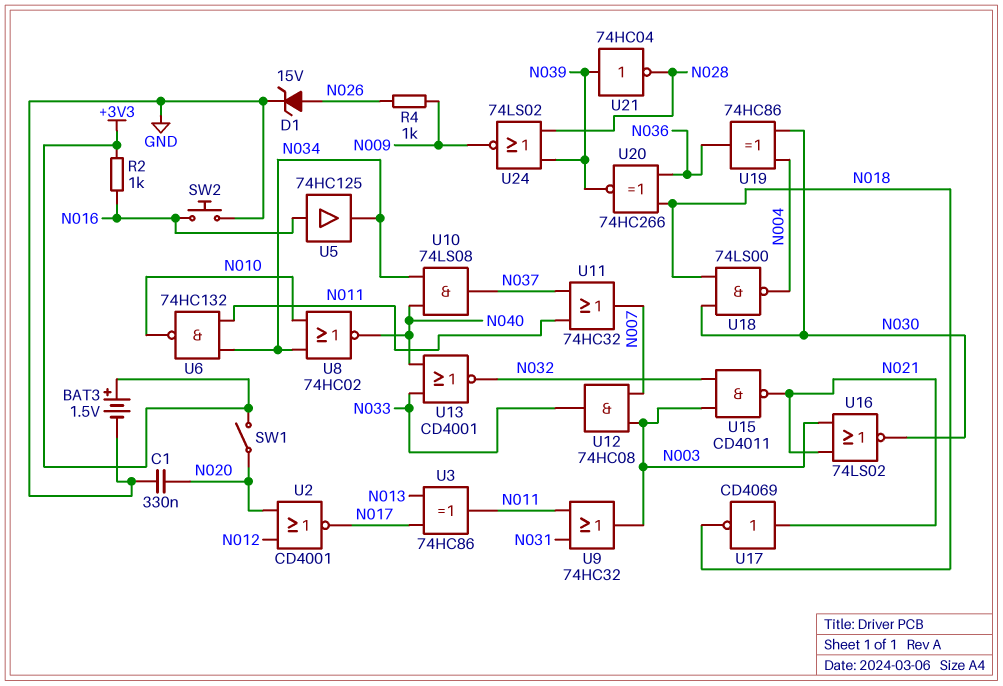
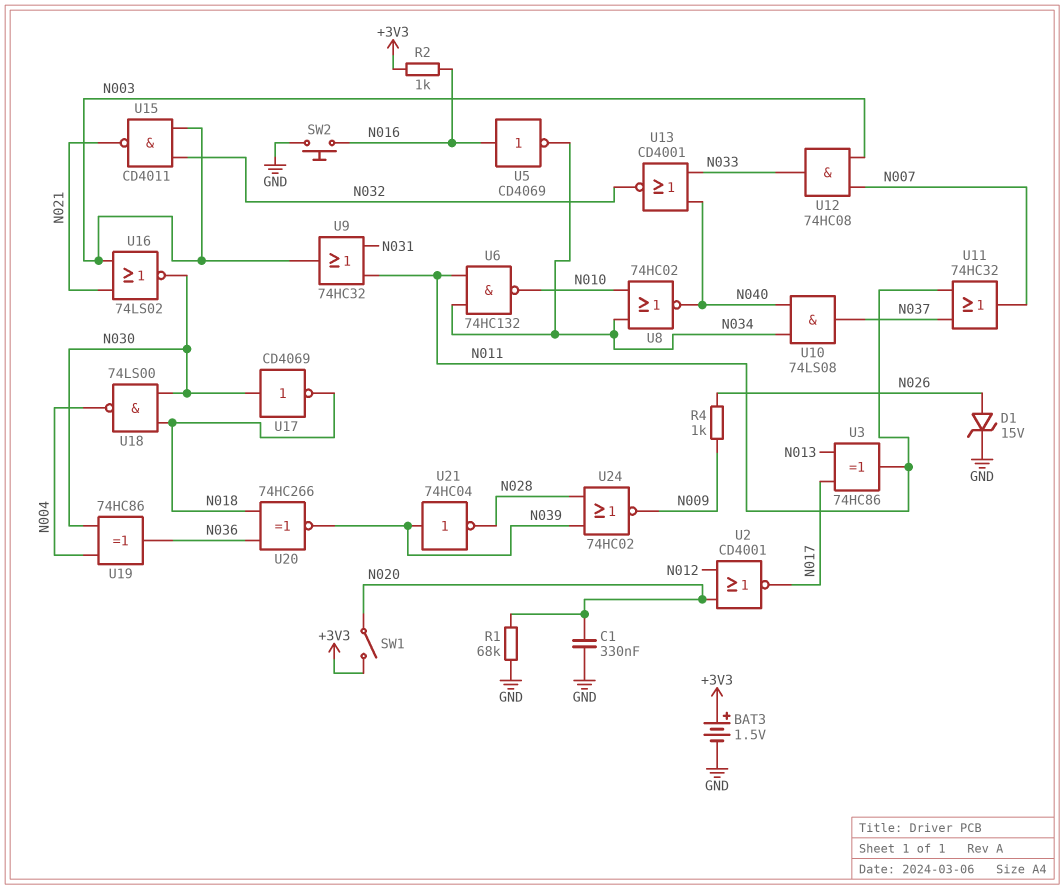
R1: none -> 68k (GND, N020)
U5: buffer 74HC125 (in N016, out N034) -> NOT CD4069 (in N016, out N034)
U17: NOT CD4069 (in N021, out N018) -> NOT CD4069 (in N030, out N018)
U24: NOR 74LS02 (in N028, in N039, out N009) -> NOR 74HC02 (in N028, in N039, out N009)

